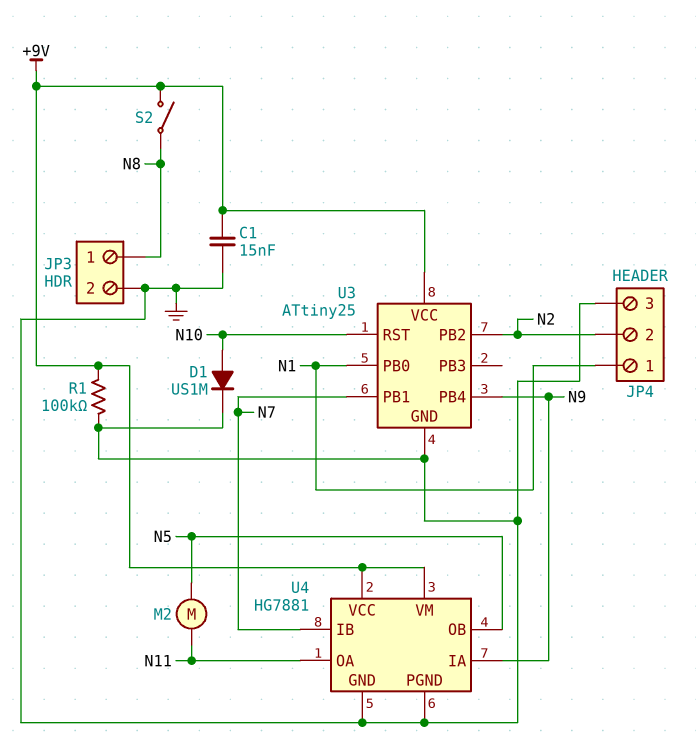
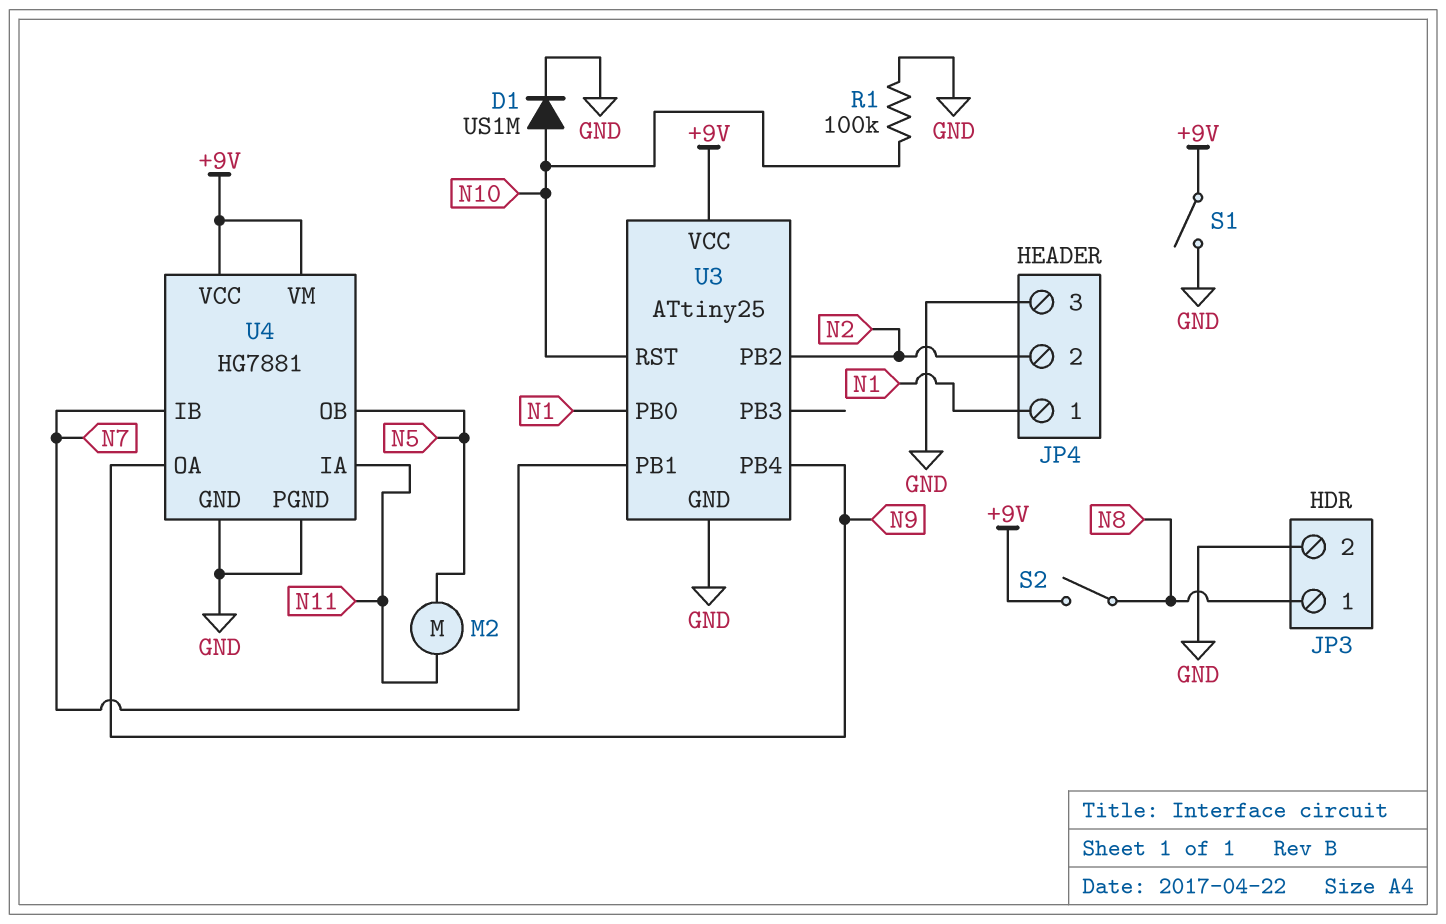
C1: 15nF (+9V, GND) -> none
R1: 100k (+9V, GND) -> 100k (GND, N10)
S1: none -> switch (+9V, GND)
U4 pin IA: N9 -> N11
U4 pin OA: N11 -> N9

